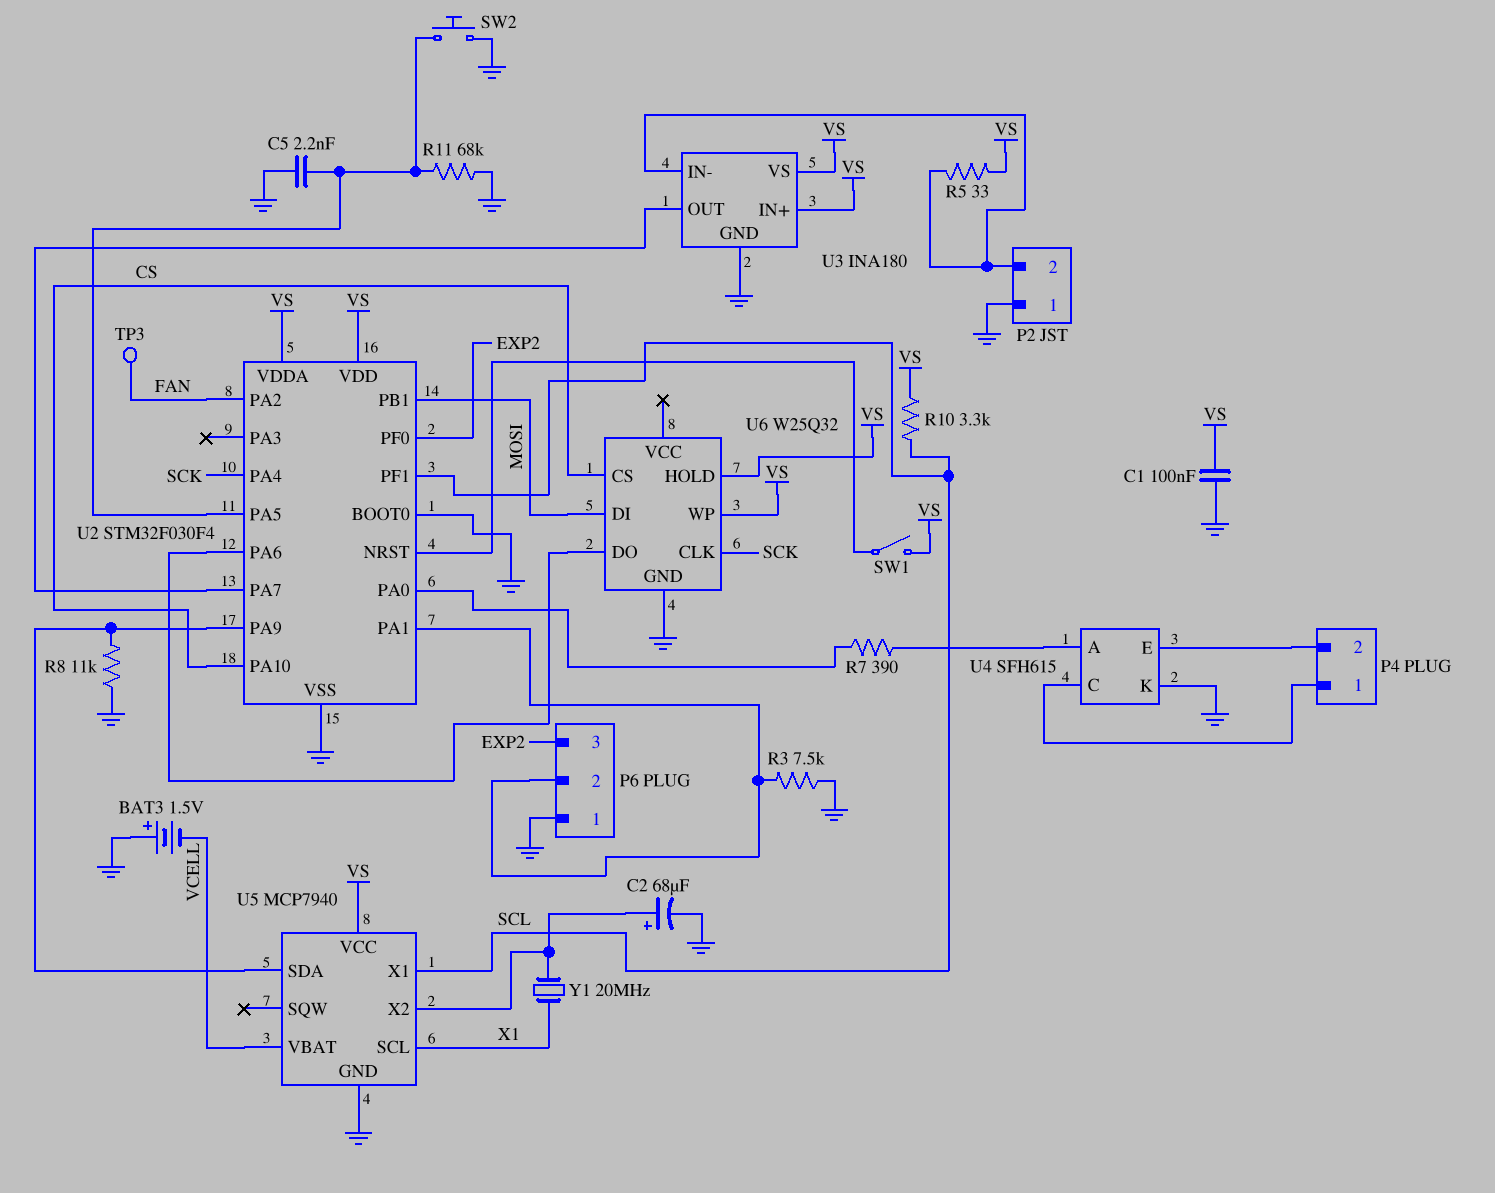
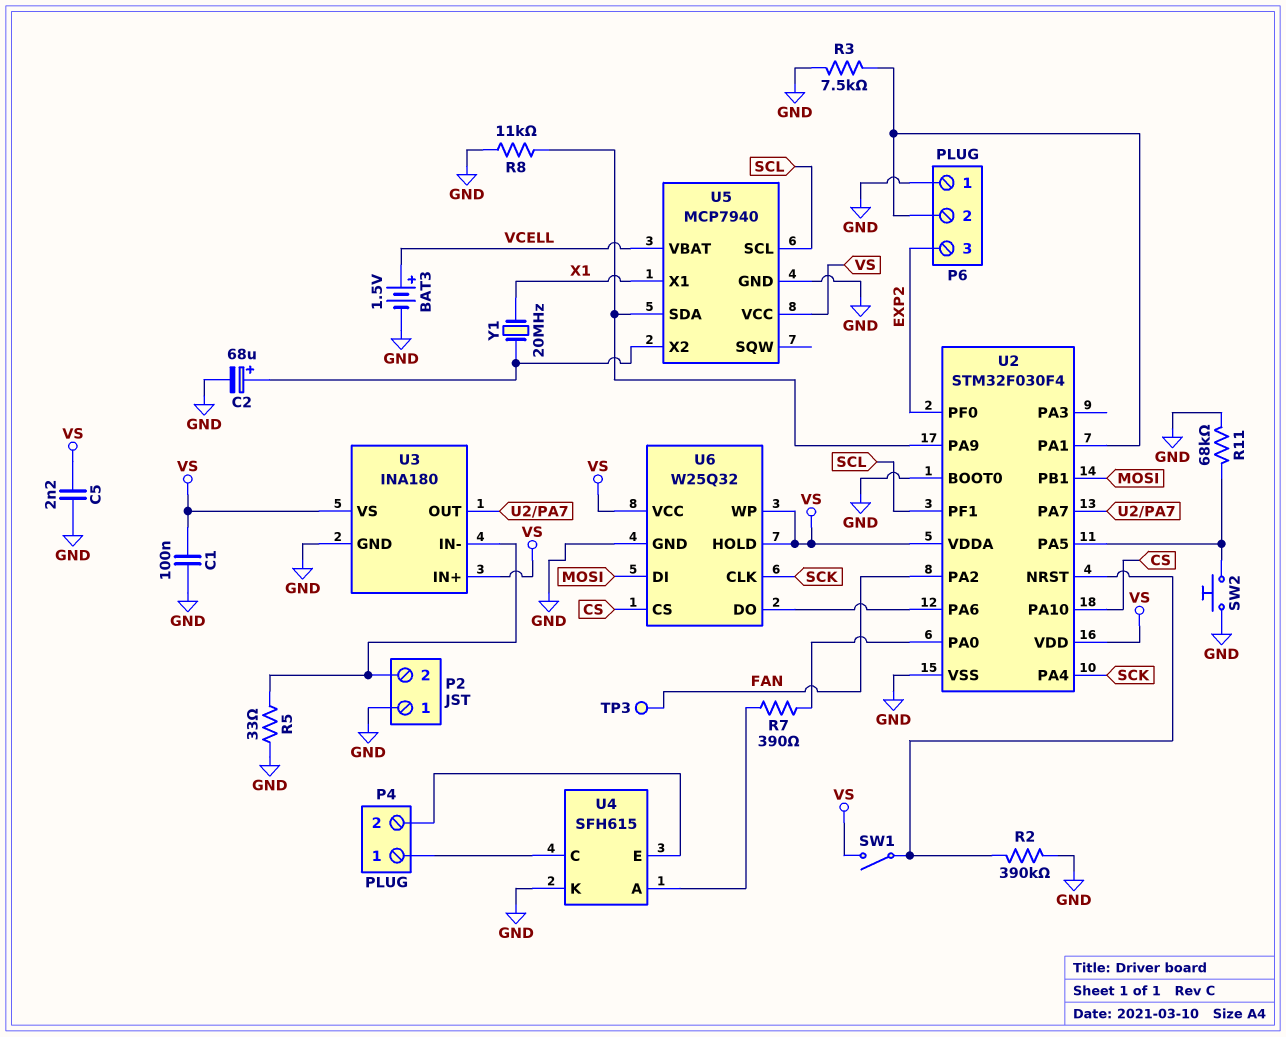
BAT3: 1.5V (plus GND, minus VCELL) -> 1.5V (plus VCELL, minus GND)
C5: 2.2nF (GND, U2/PA5) -> 2.2nF (GND, VS)
R2: none -> 390k (GND, U2/NRST)
R5: 33 (P2/2, VS) -> 33 (GND, P2/2)
R10: 3.3k (SCL, VS) -> none
U5 pin SCL: X1 -> SCL
U5 pin X1: SCL -> X1
U6 pin VCC: none -> VS

